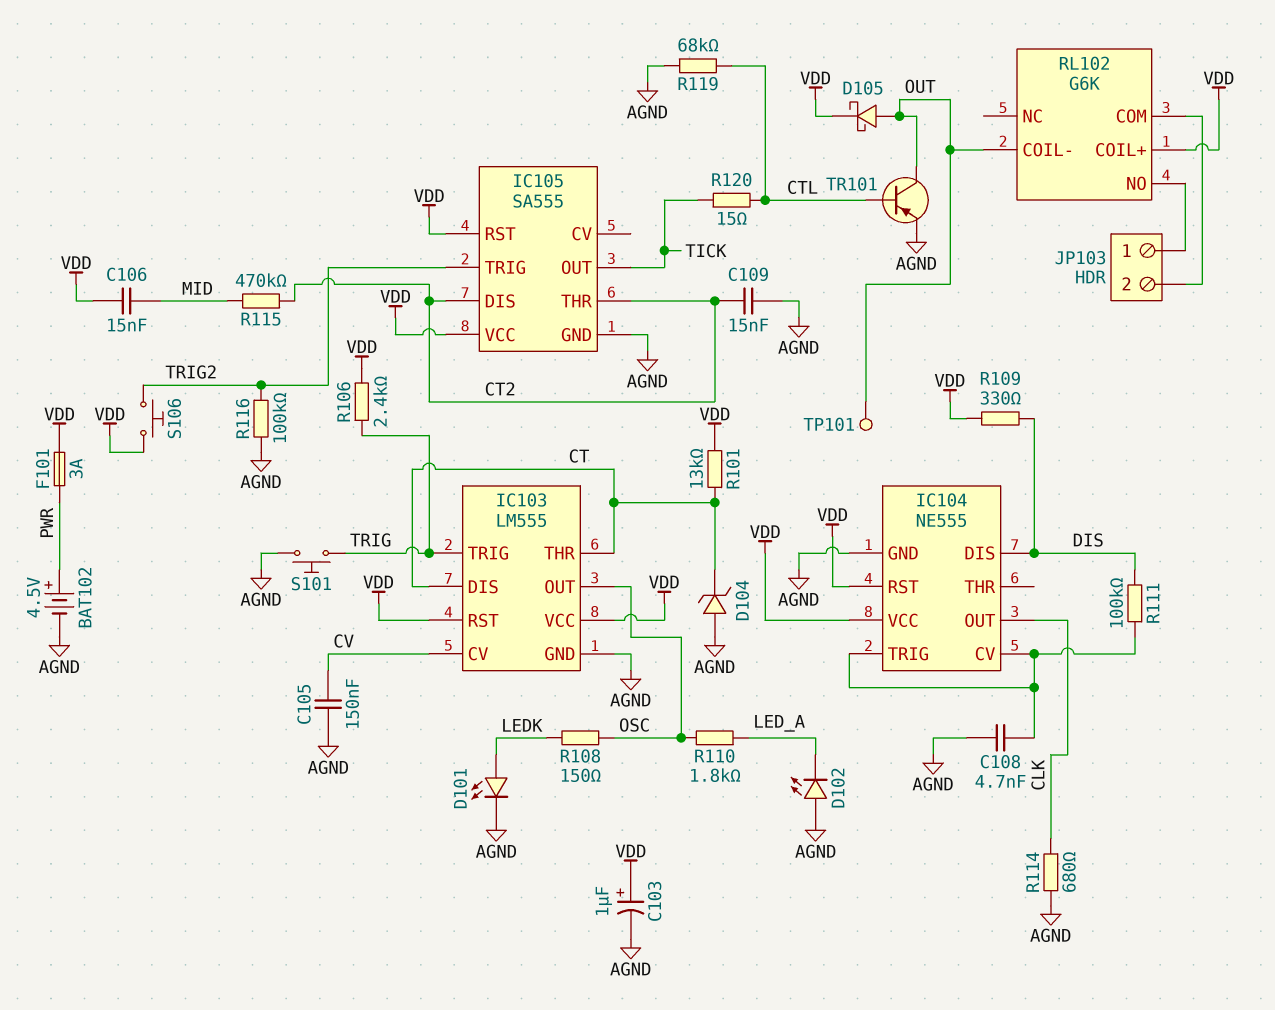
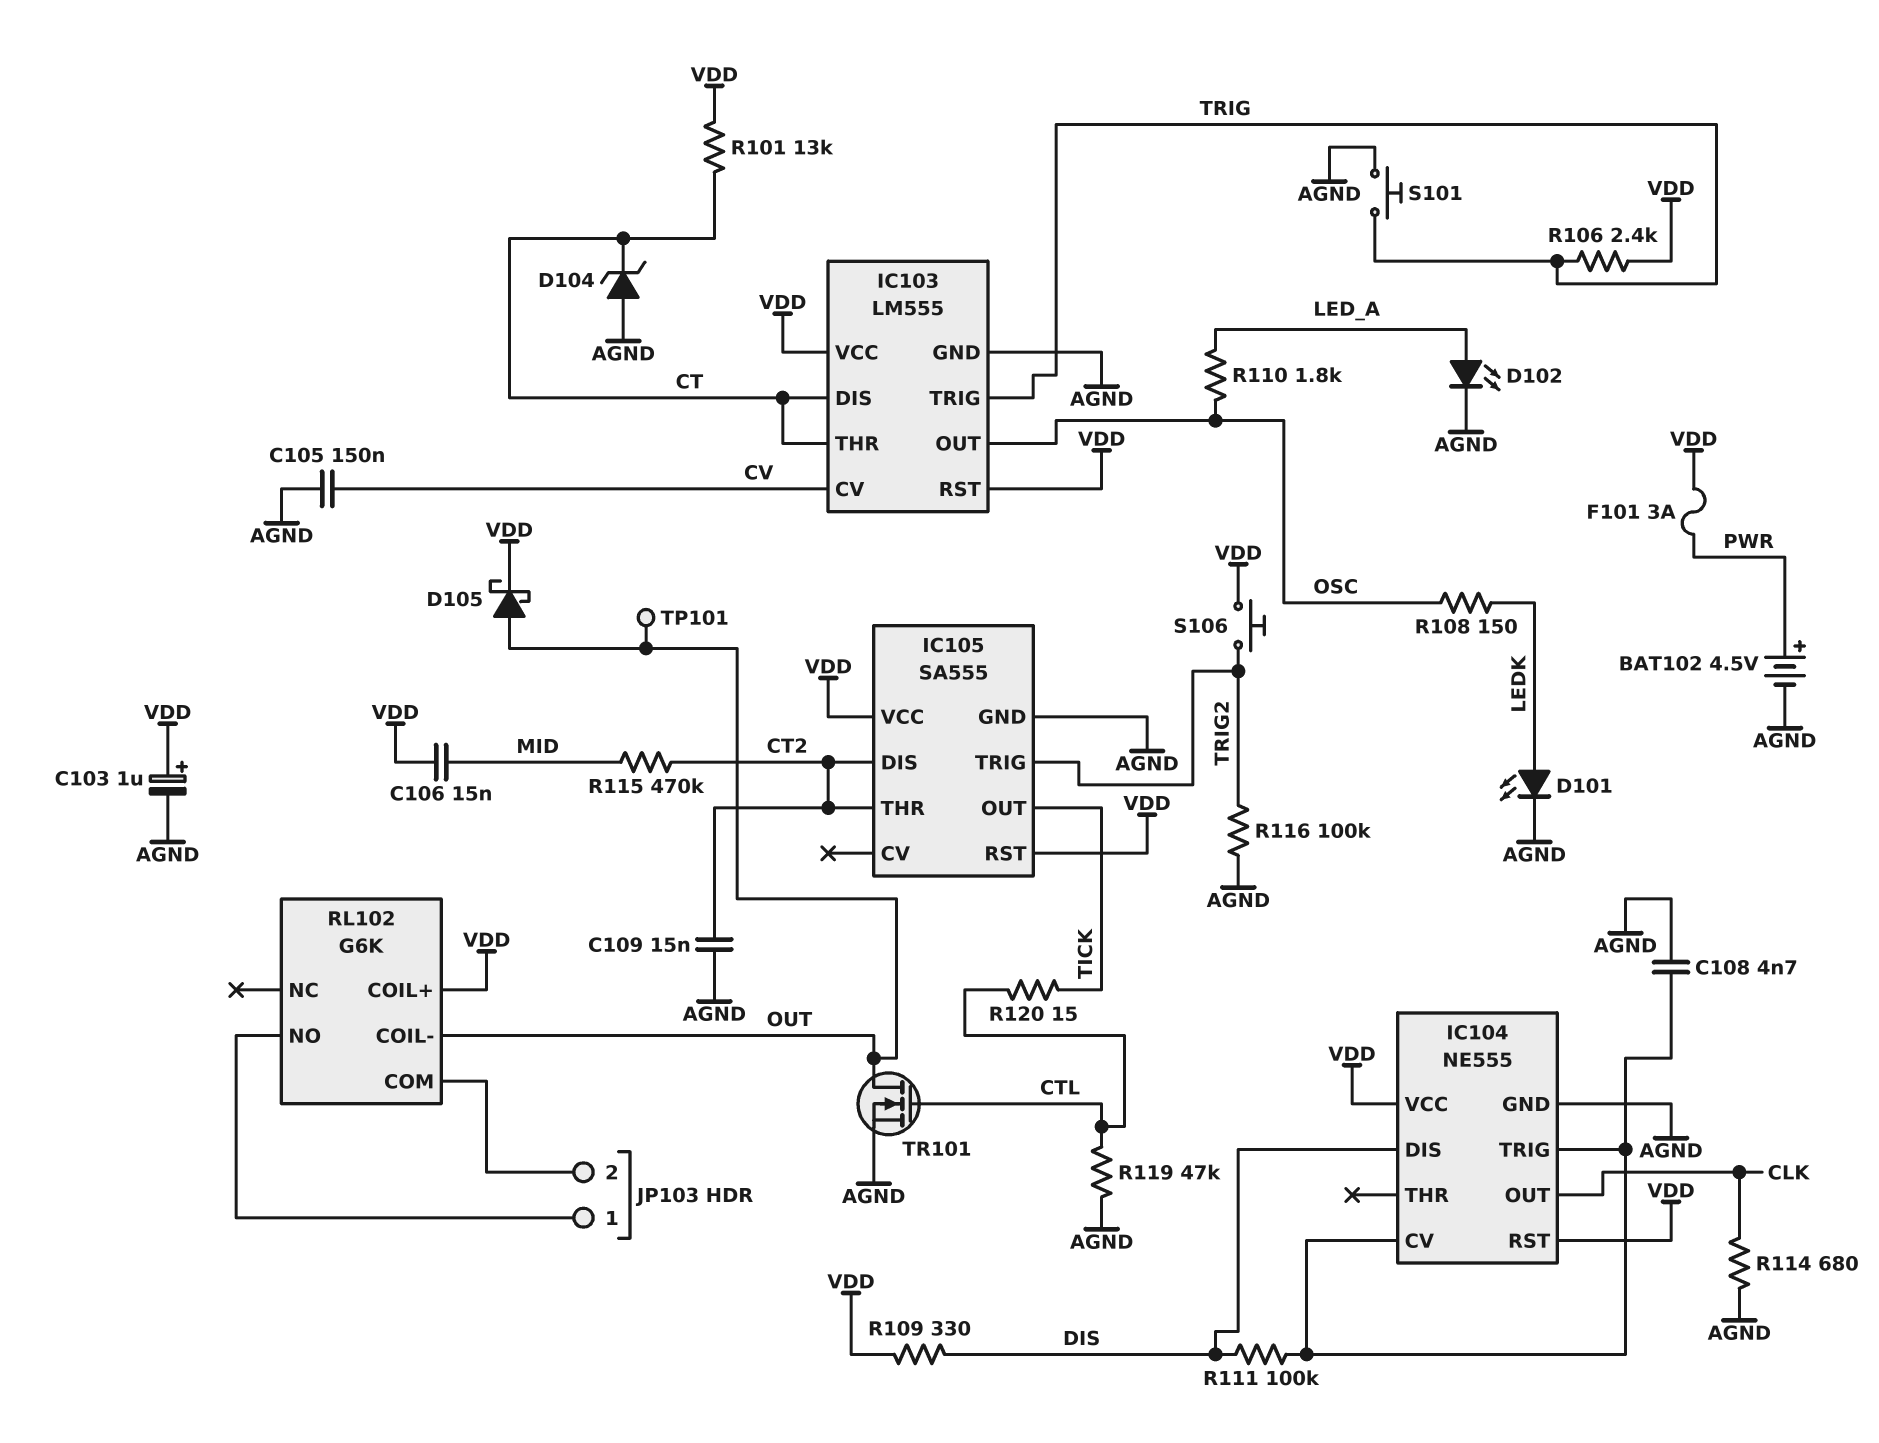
D102: LED (A AGND, K LED_A) -> LED (A LED_A, K AGND)
R119: 68k (AGND, CTL) -> 47k (AGND, CTL)
TR101: PNP (B CTL, C OUT, E AGND) -> NMOS (G CTL, D OUT, S AGND)

